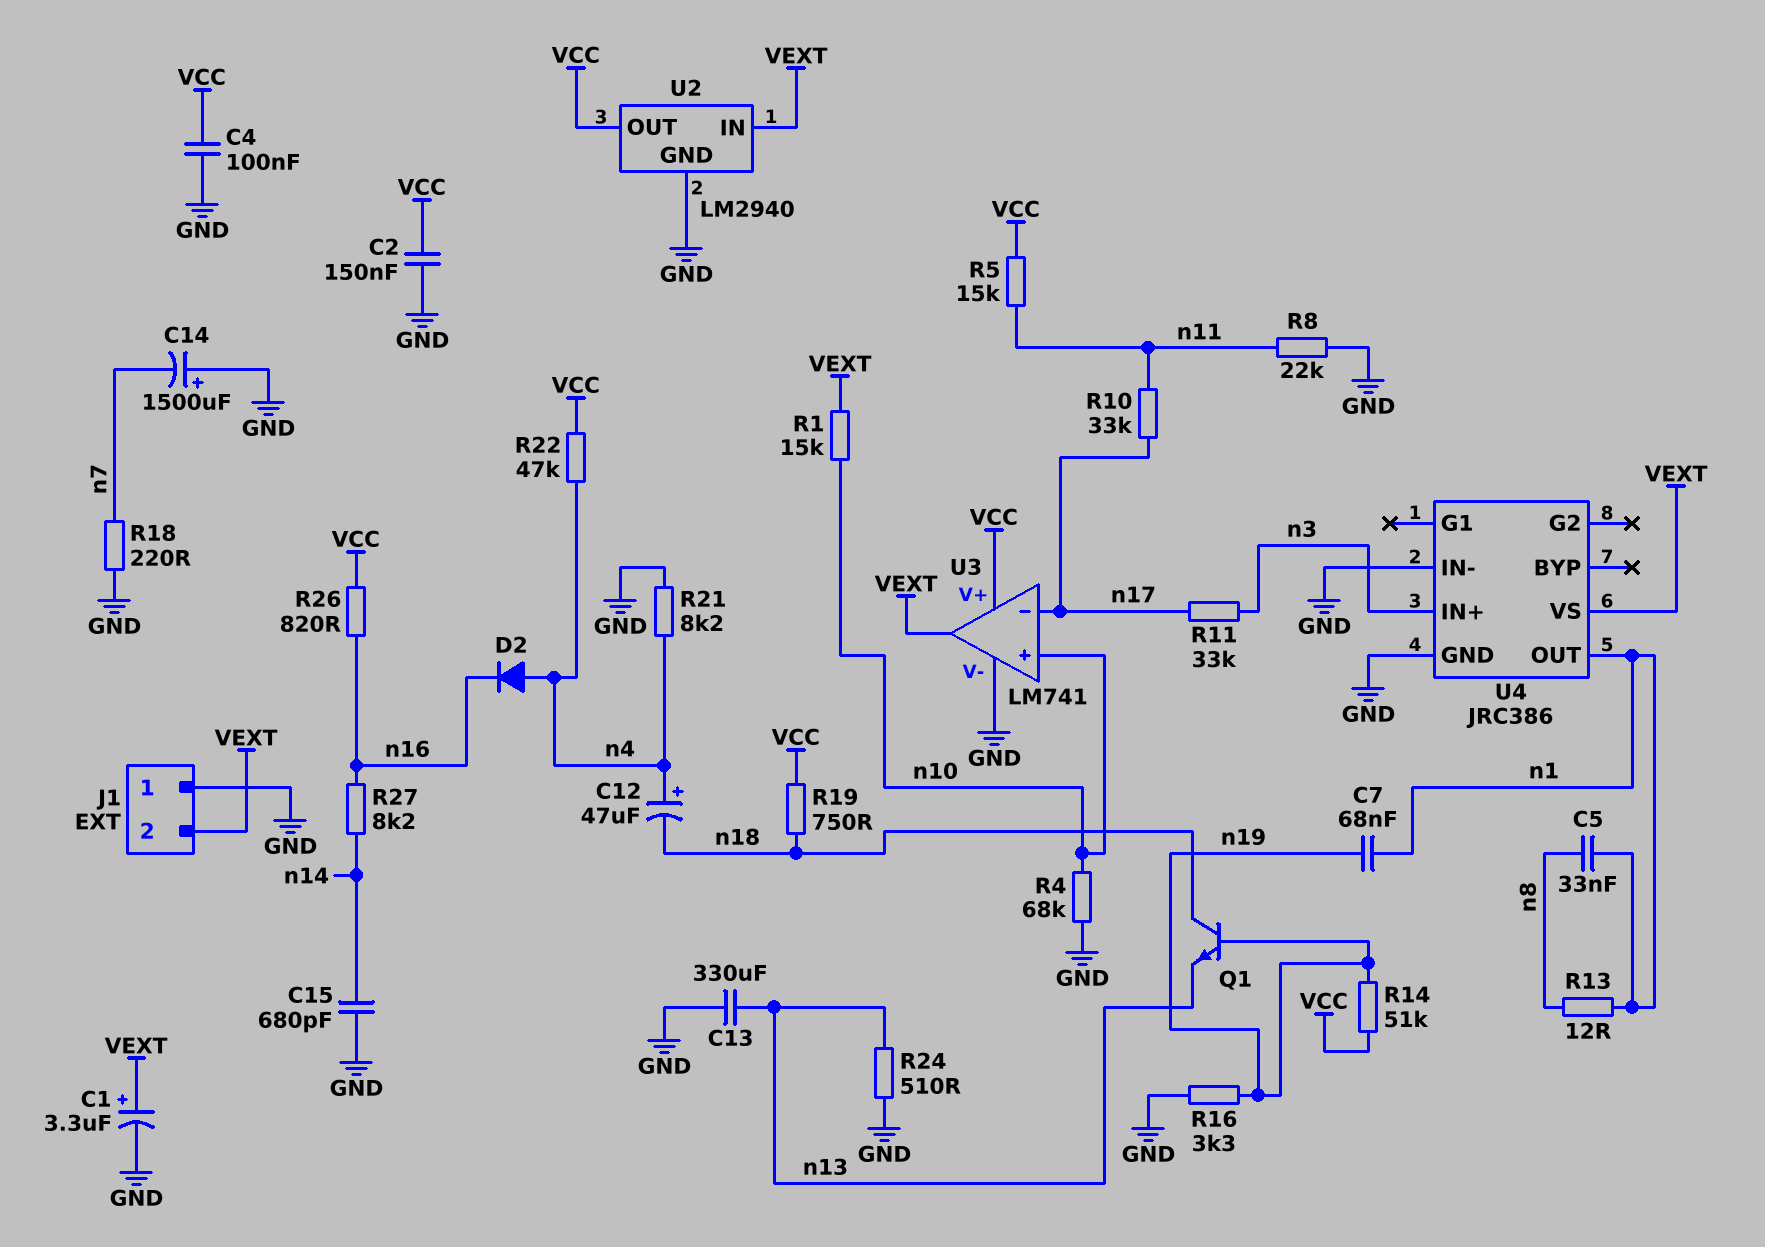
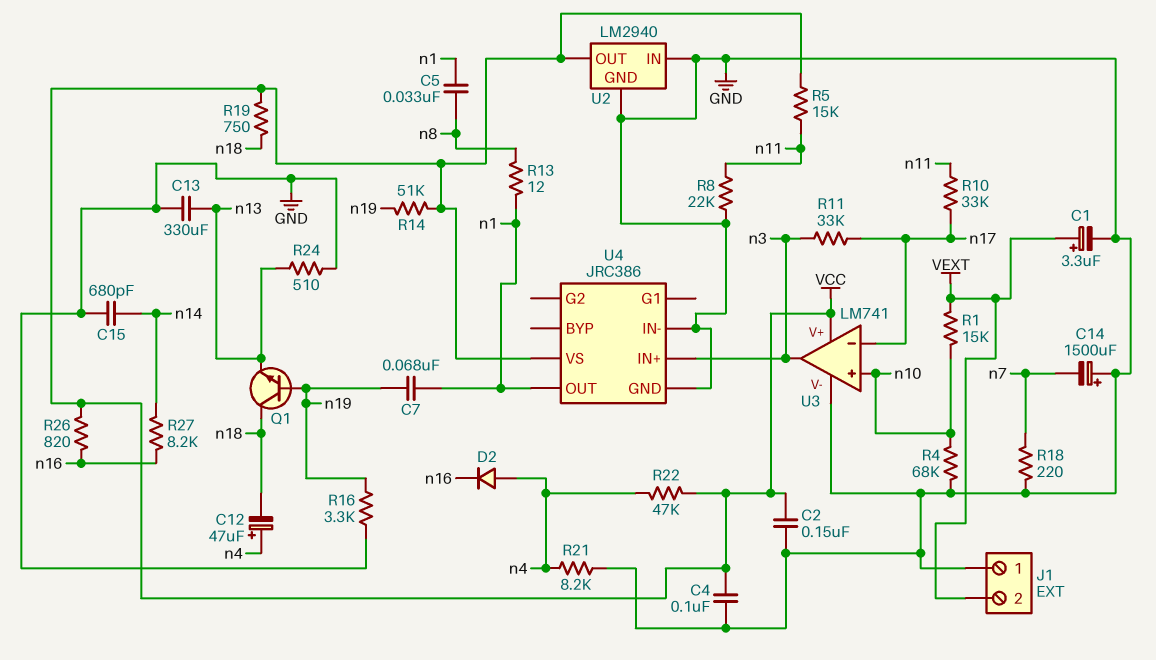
U2 pin IN: VEXT -> GND
U3 pin out: VEXT -> n3
U4 pin VS: VEXT -> VCC

